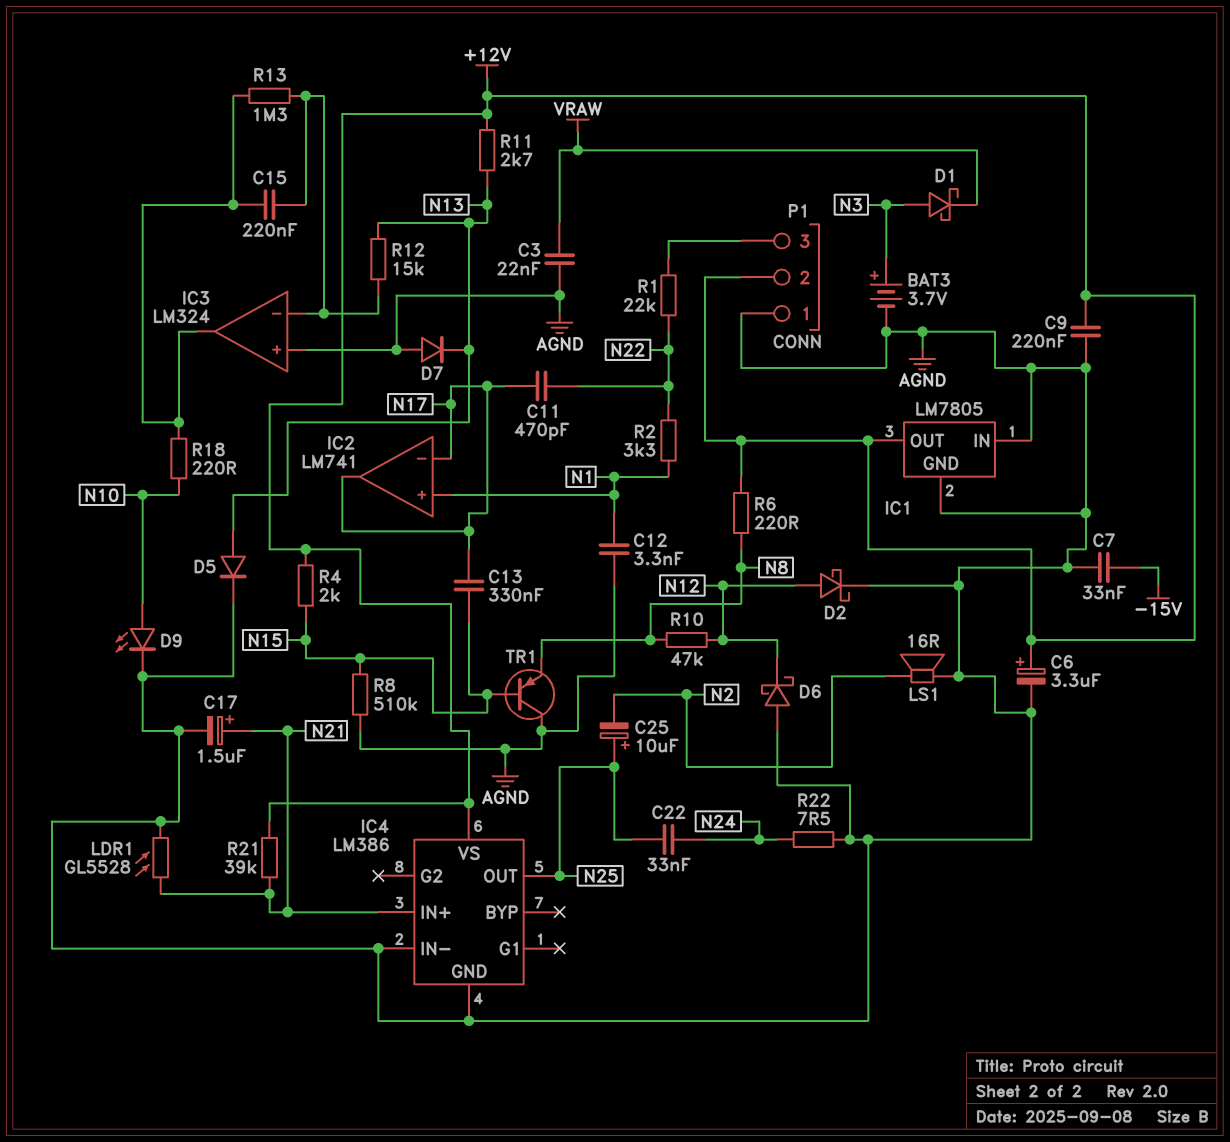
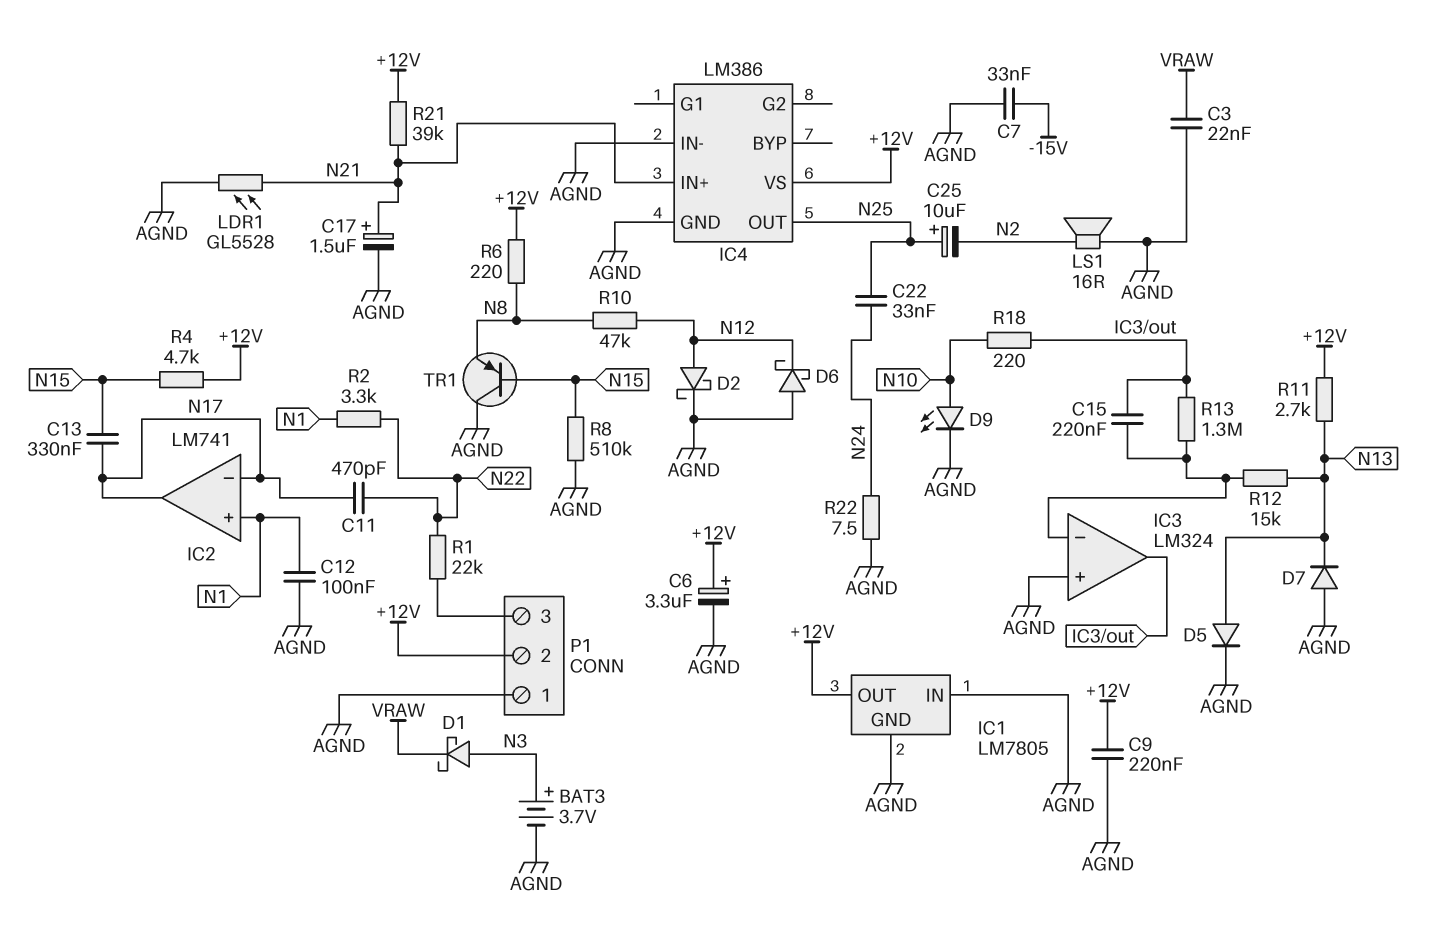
C12: 3.3nF (AGND, N1) -> 100nF (AGND, N1)
R4: 2k (+12V, N15) -> 4.7k (+12V, N15)

